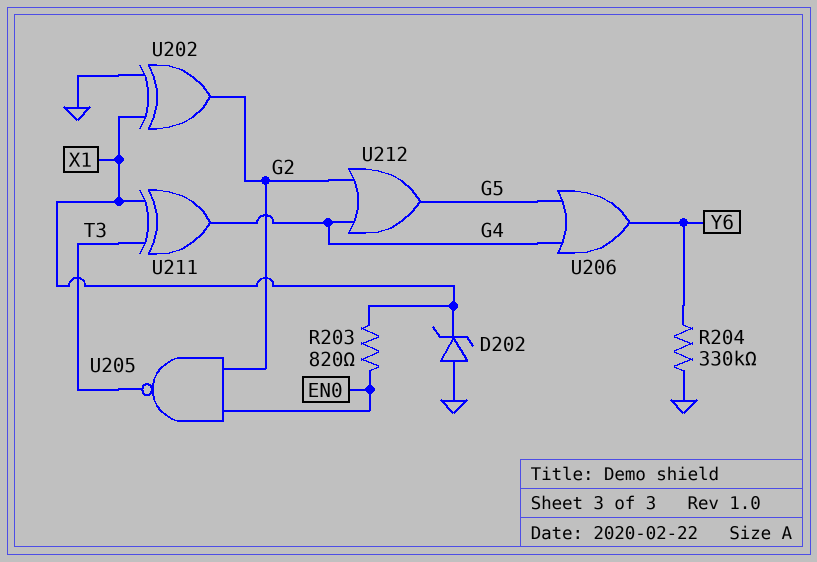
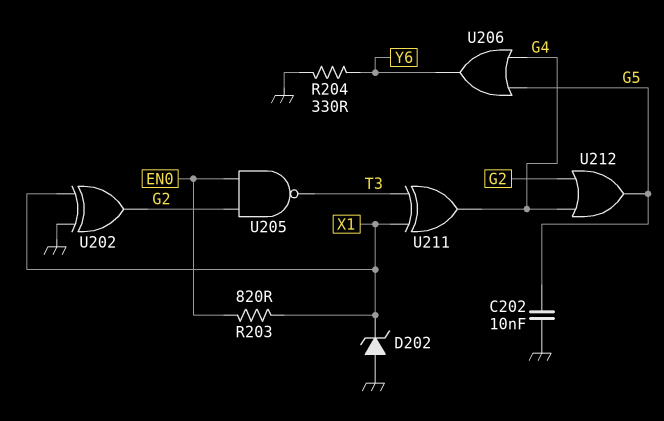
C202: none -> 10nF (G5, GND)
R204: 330k (GND, Y6) -> 330 (GND, Y6)

